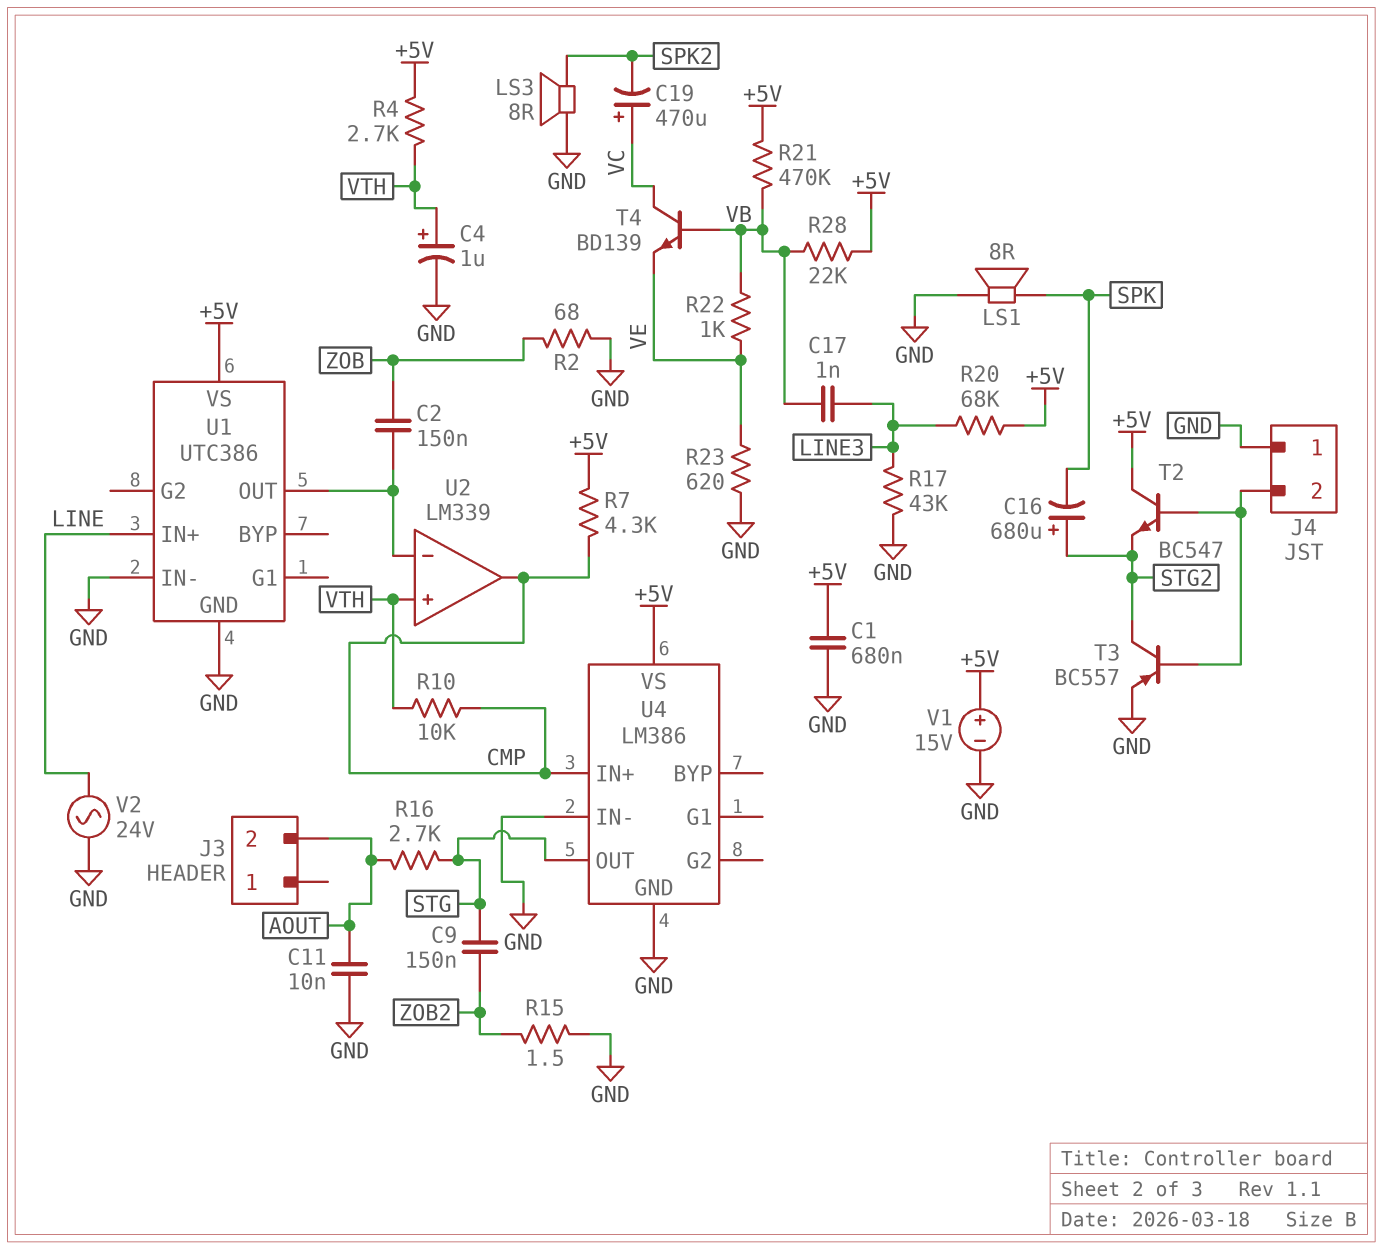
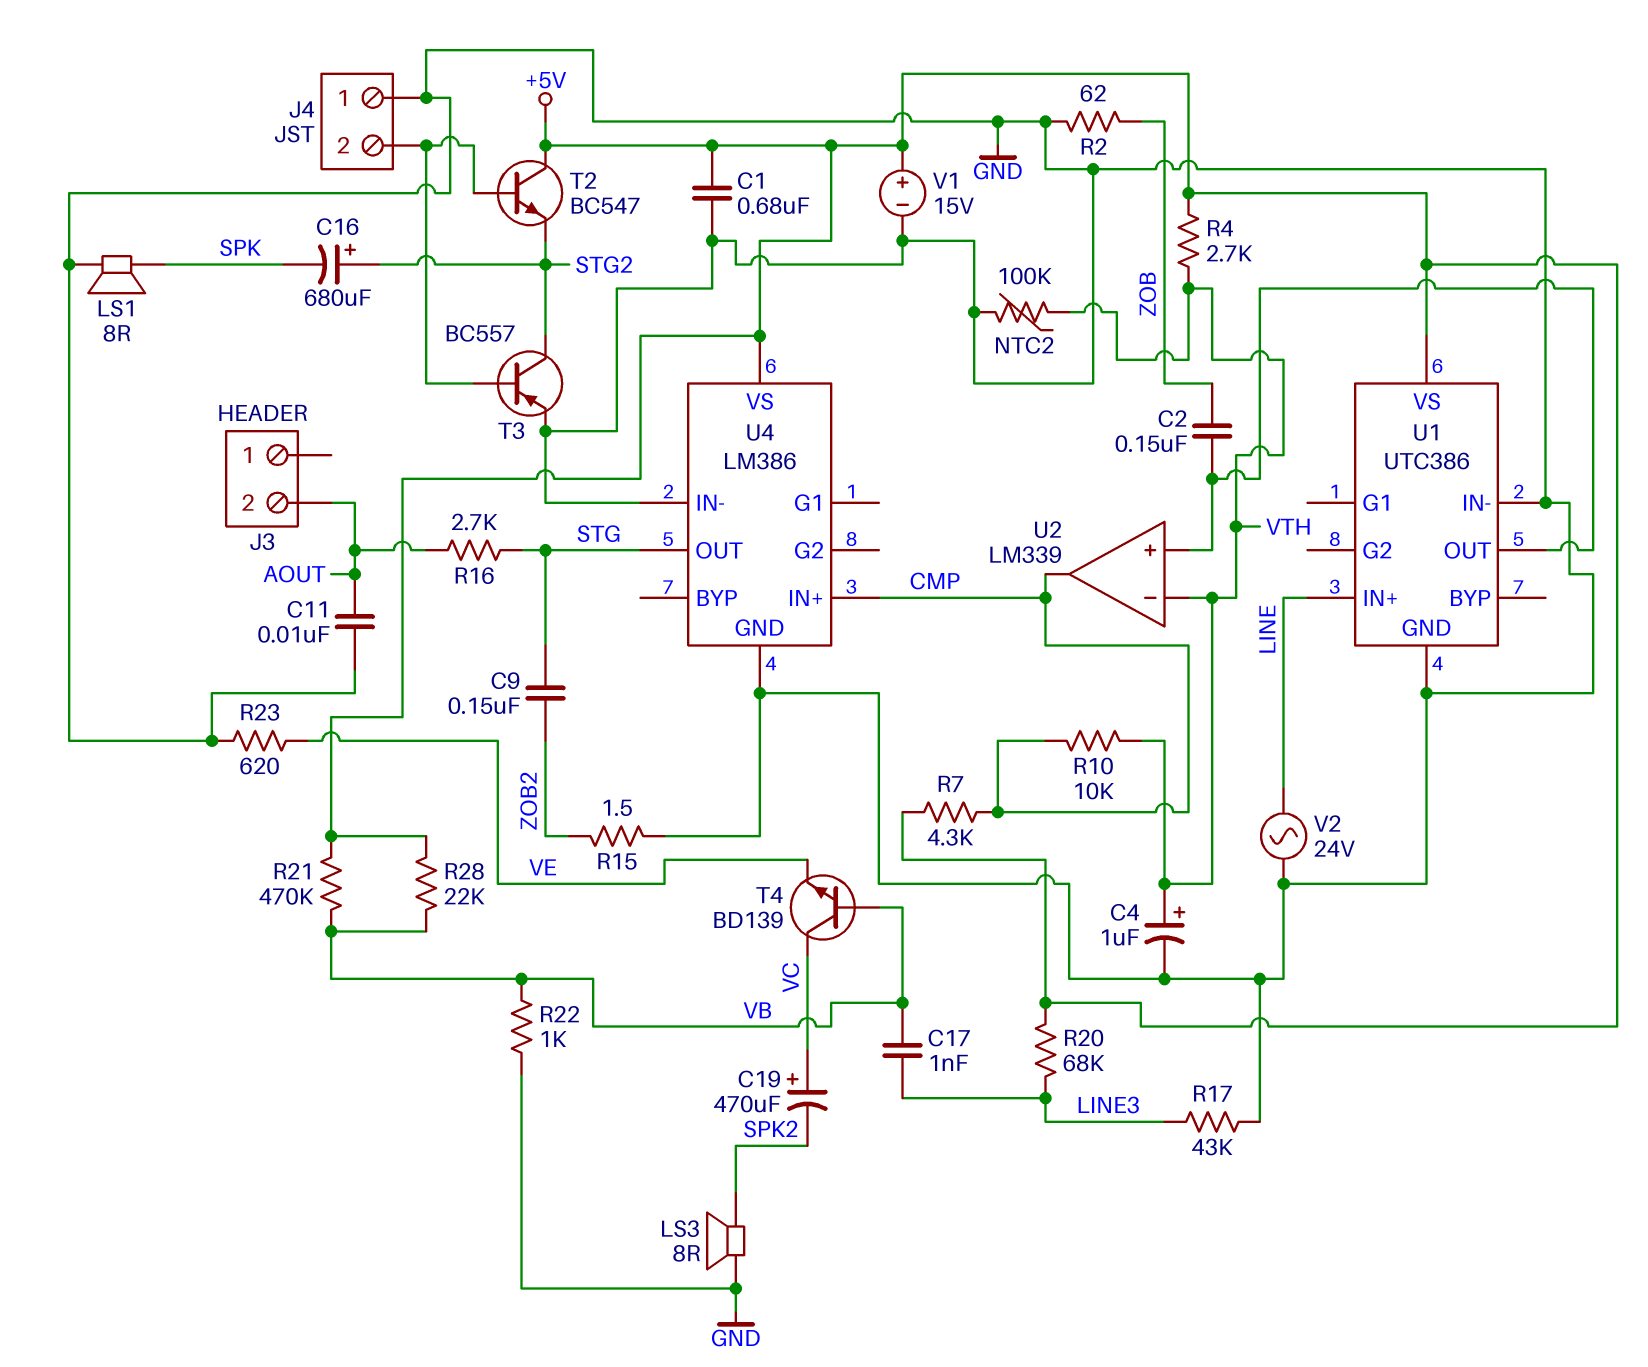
NTC2: none -> 100k (GND, VTH)
R2: 68 (GND, ZOB) -> 62 (GND, ZOB)
R22: 1k (VB, VE) -> 1k (GND, VB)
U2 pin in+: VTH -> U1/OUT
U2 pin in-: U1/OUT -> VTH

